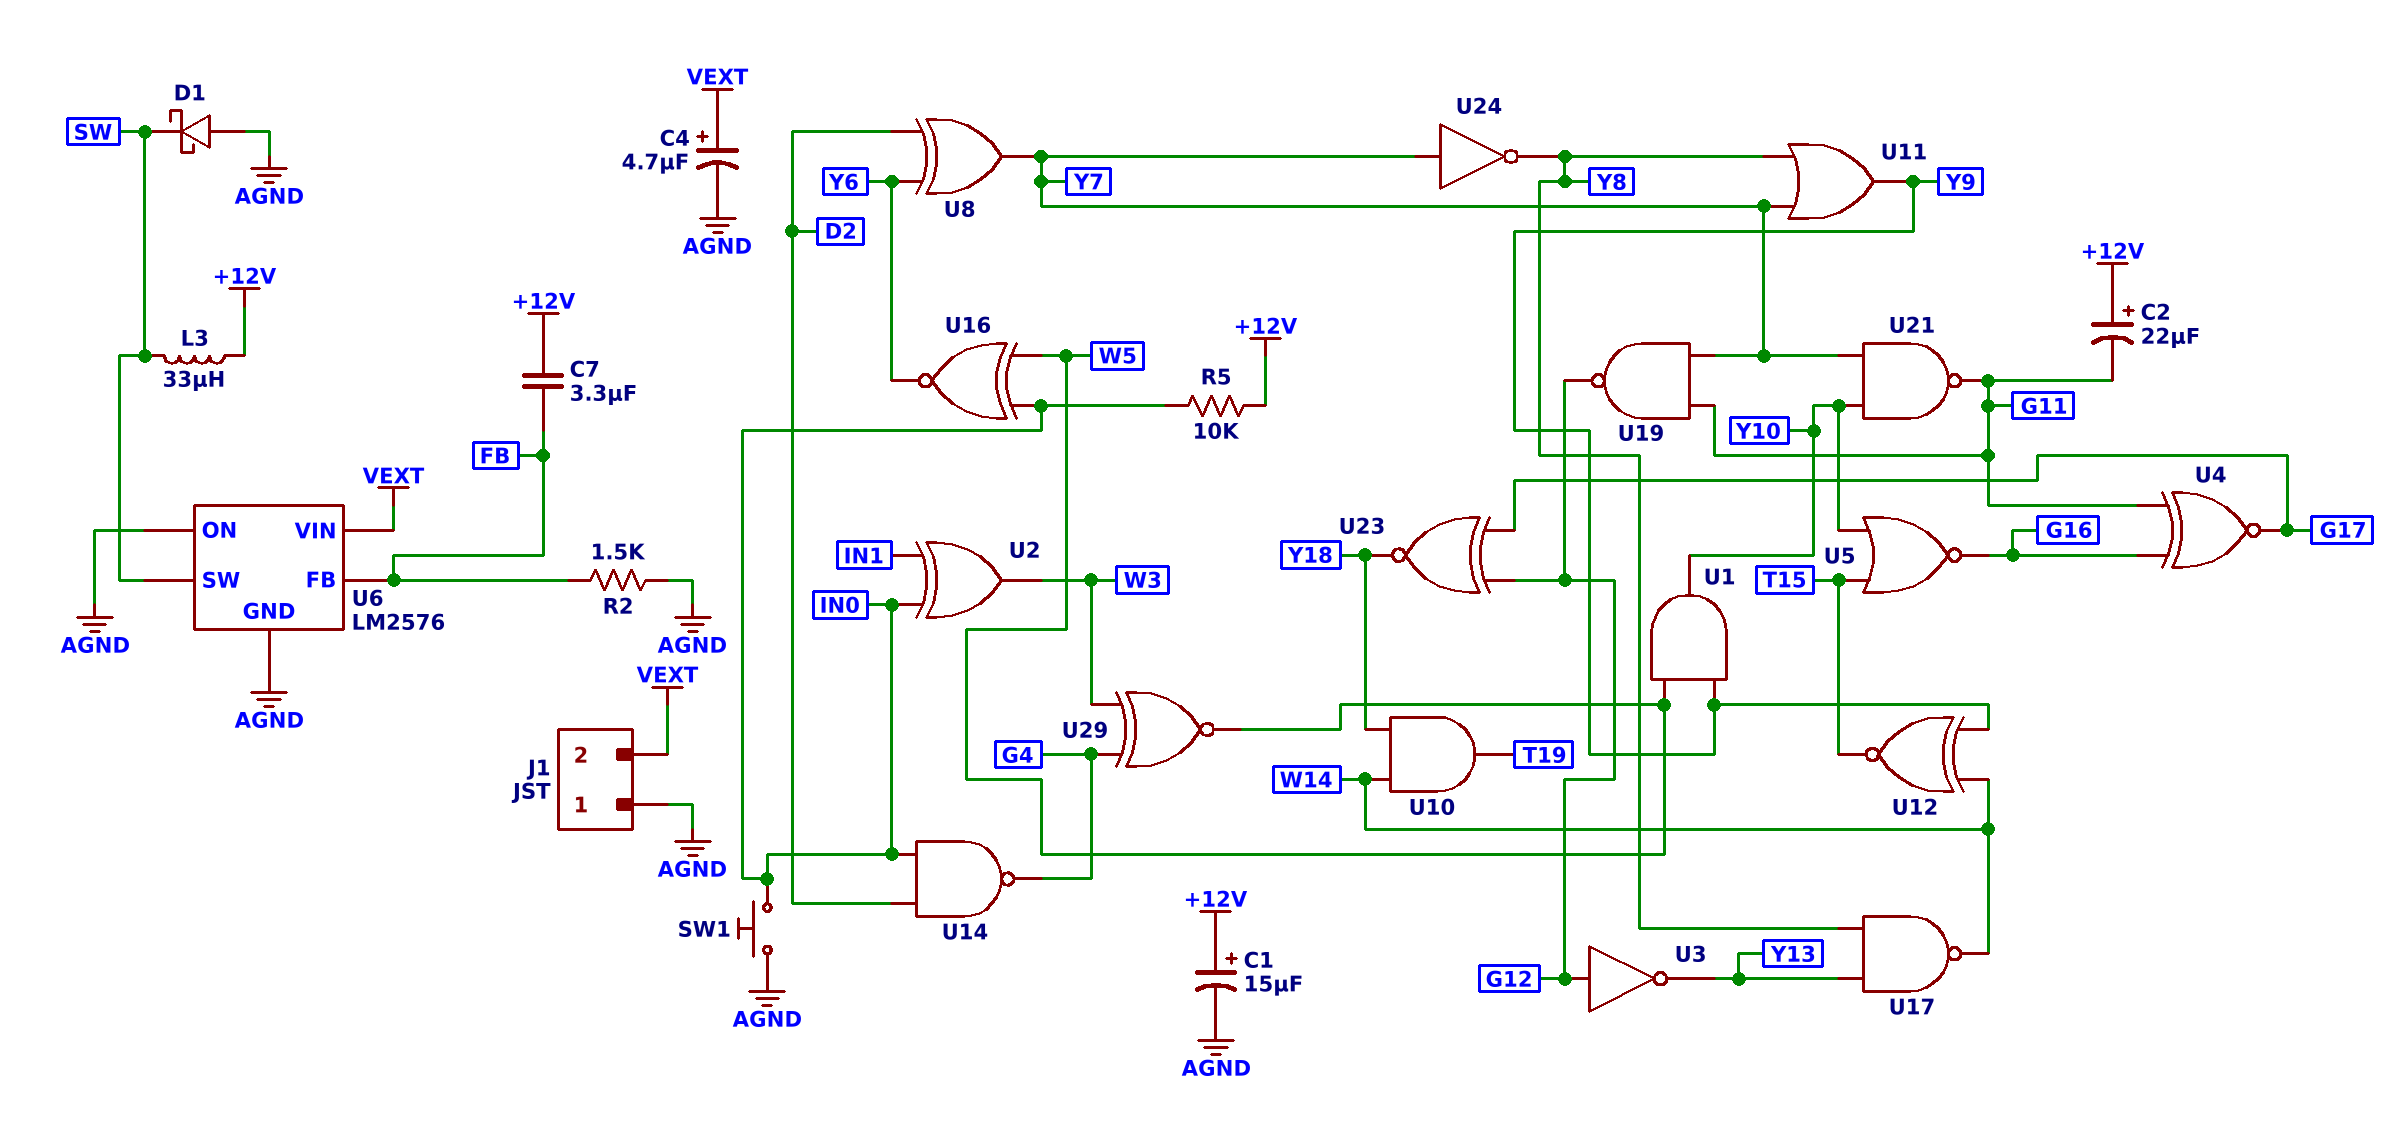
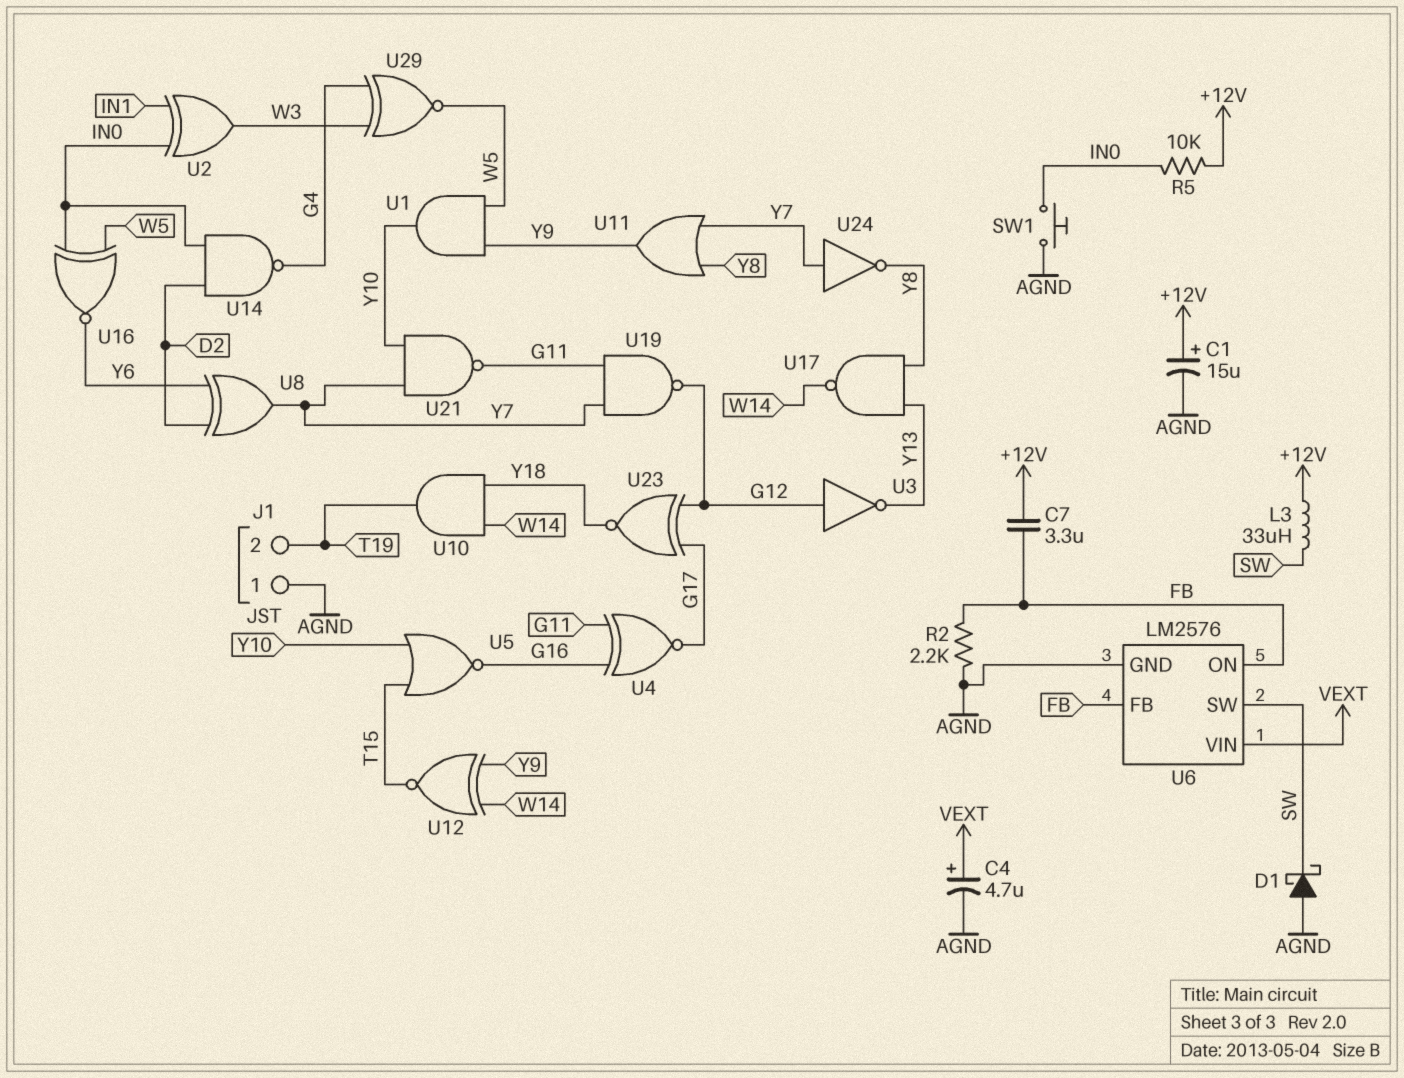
C2: 22uF (plus +12V, minus G11) -> none
J1 pin 2: VEXT -> T19
R2: 1.5k (AGND, FB) -> 2.2k (AGND, FB)
U6 pin ON: AGND -> FB

